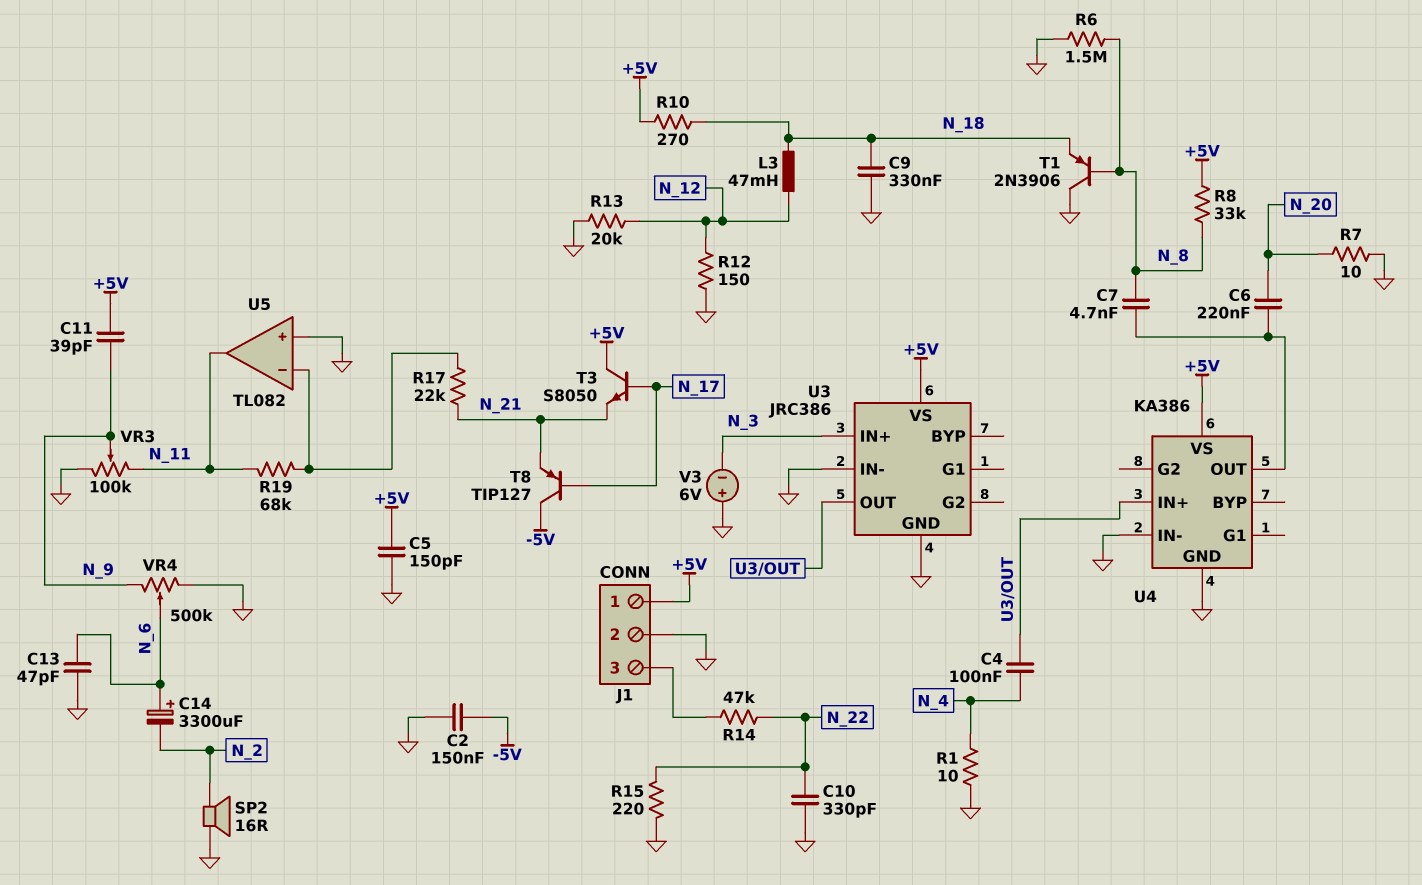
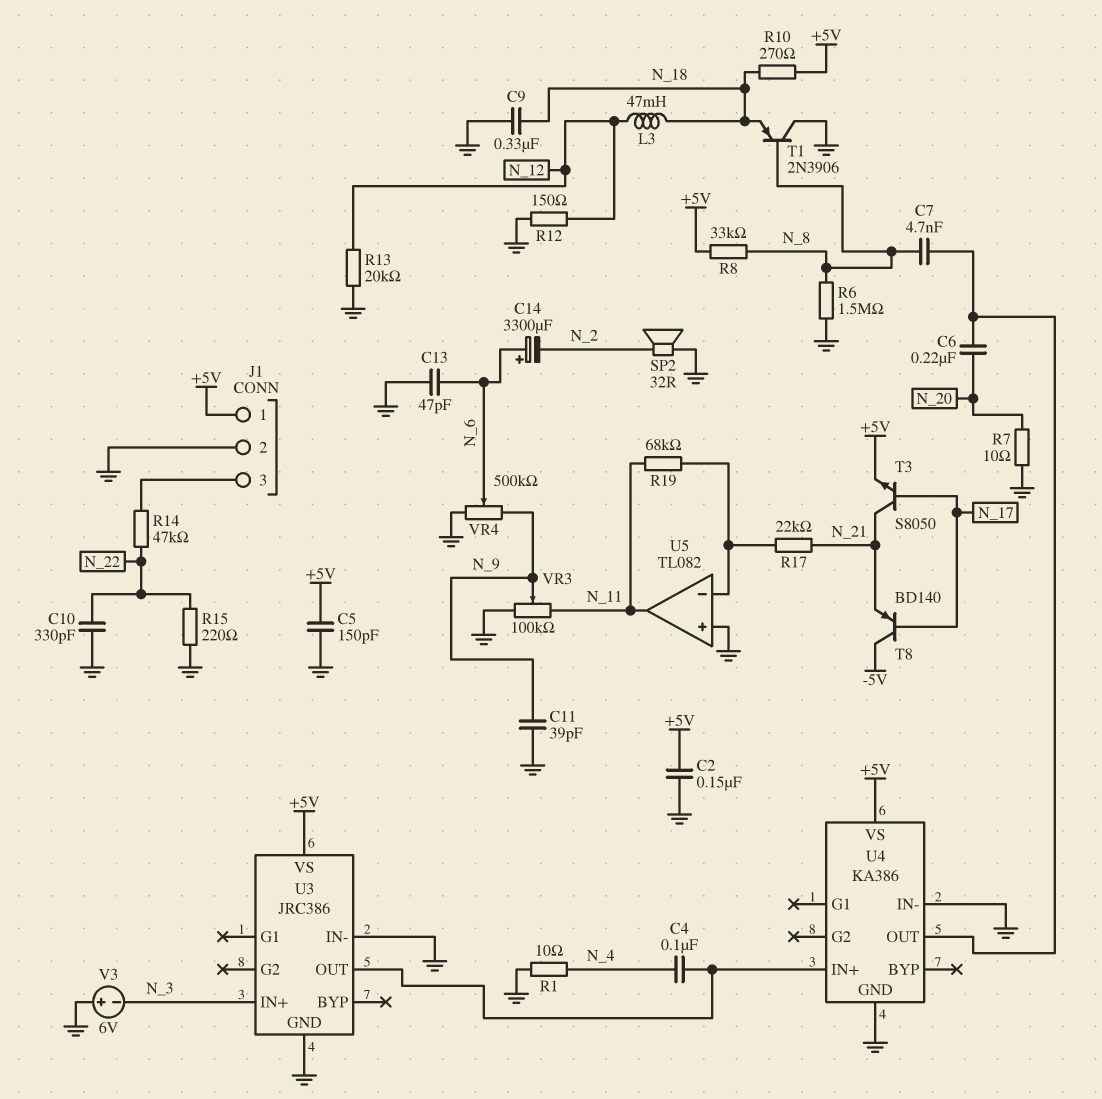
C2: 150nF (-5V, GND) -> 150nF (+5V, GND)
C11: 39pF (+5V, N_9) -> 39pF (GND, N_9)
SP2: speaker 16R (GND, N_2) -> speaker 32R (GND, N_2)
T3: NPN S8050 (B N_17, C +5V, E N_21) -> NPN S8050 (B N_17, C N_21, E +5V)
T8: PNP TIP127 (B N_17, C -5V, E N_21) -> PNP BD140 (B N_17, C -5V, E N_21)

